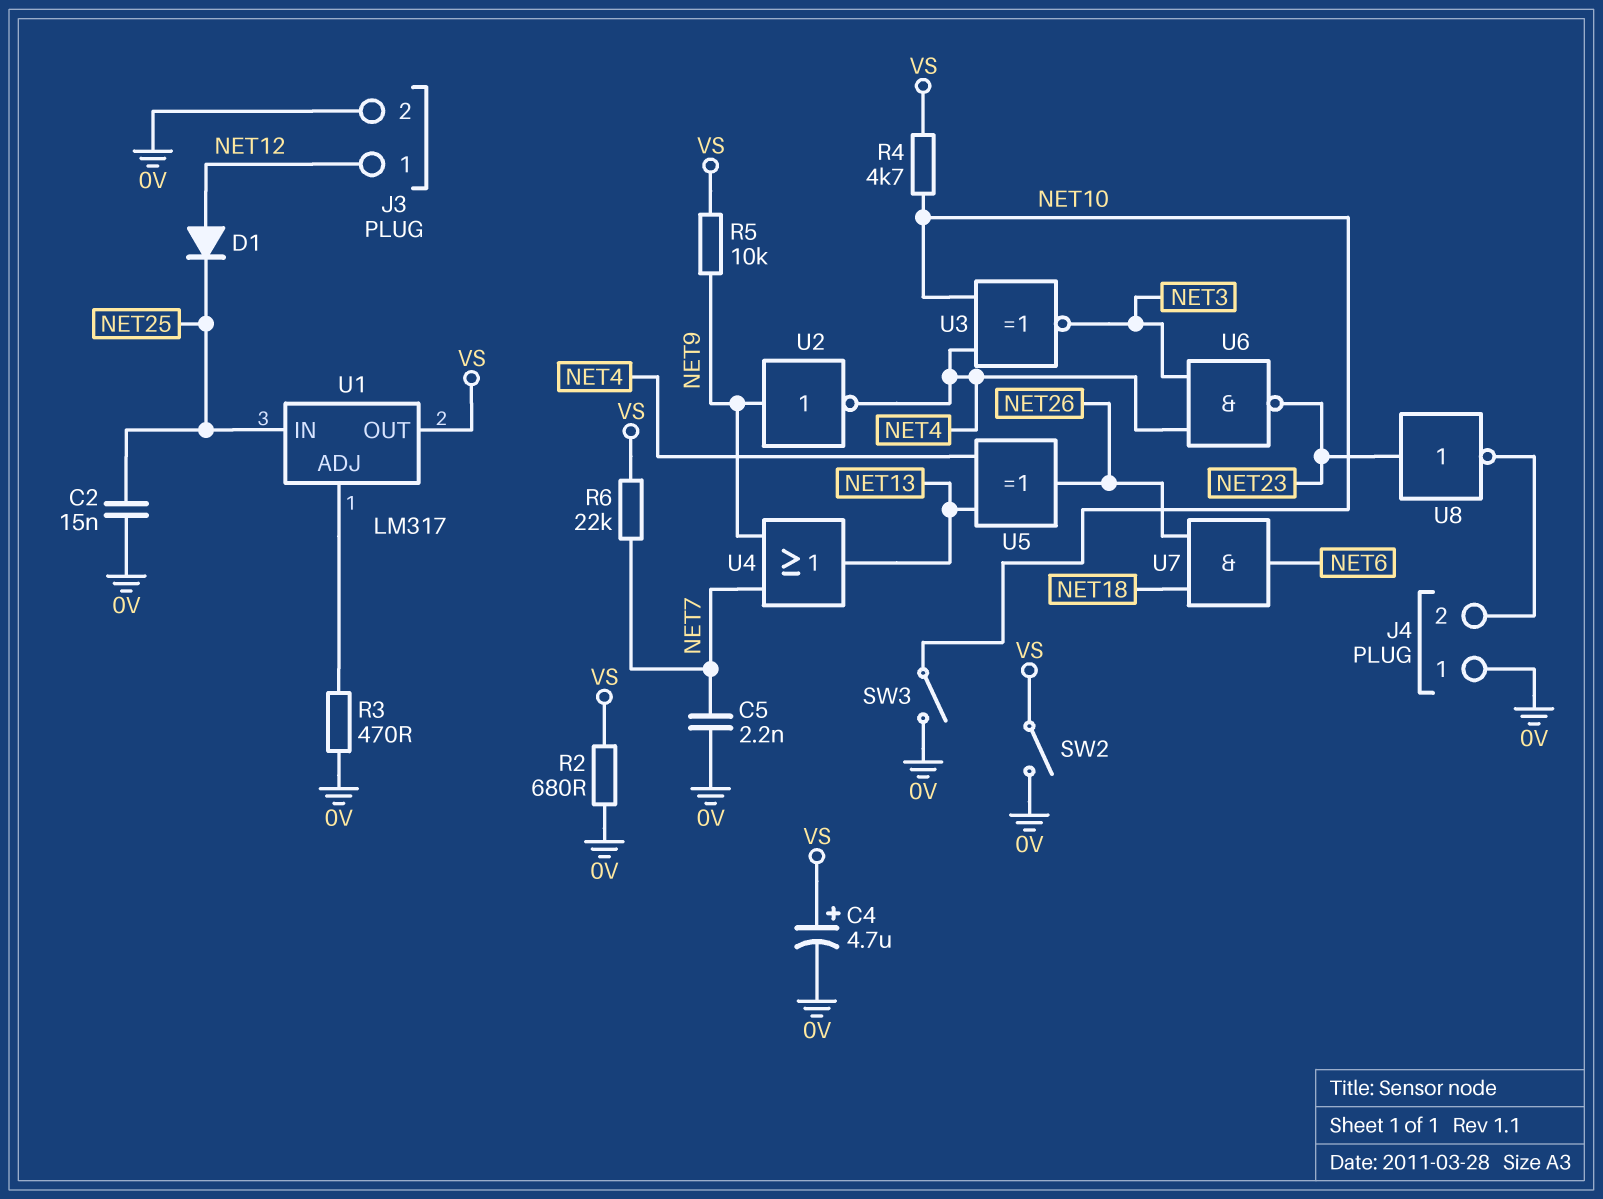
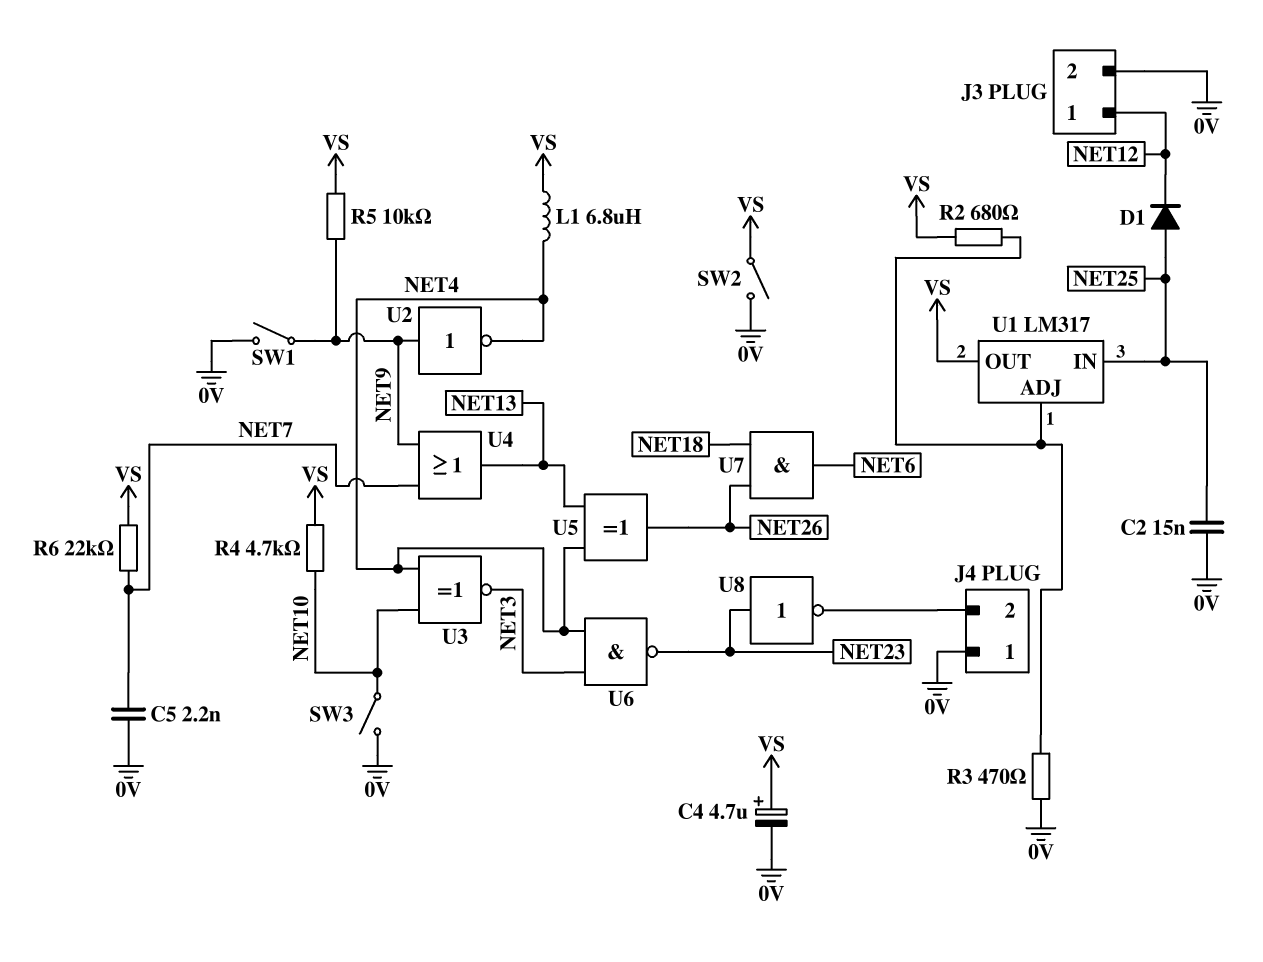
D1: diode (A NET12, K NET25) -> diode (A NET25, K NET12)
L1: none -> 6.8uH (NET4, VS)
R2: 680 (0V, VS) -> 680 (U1/ADJ, VS)
SW1: none -> switch (0V, NET9)

